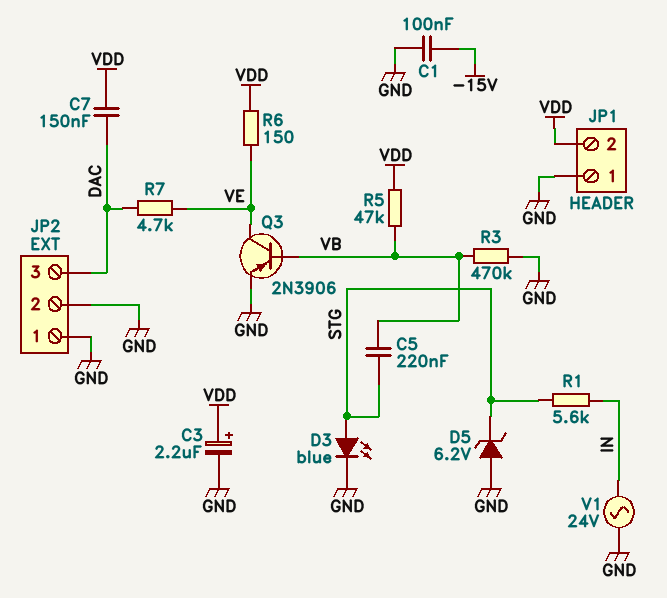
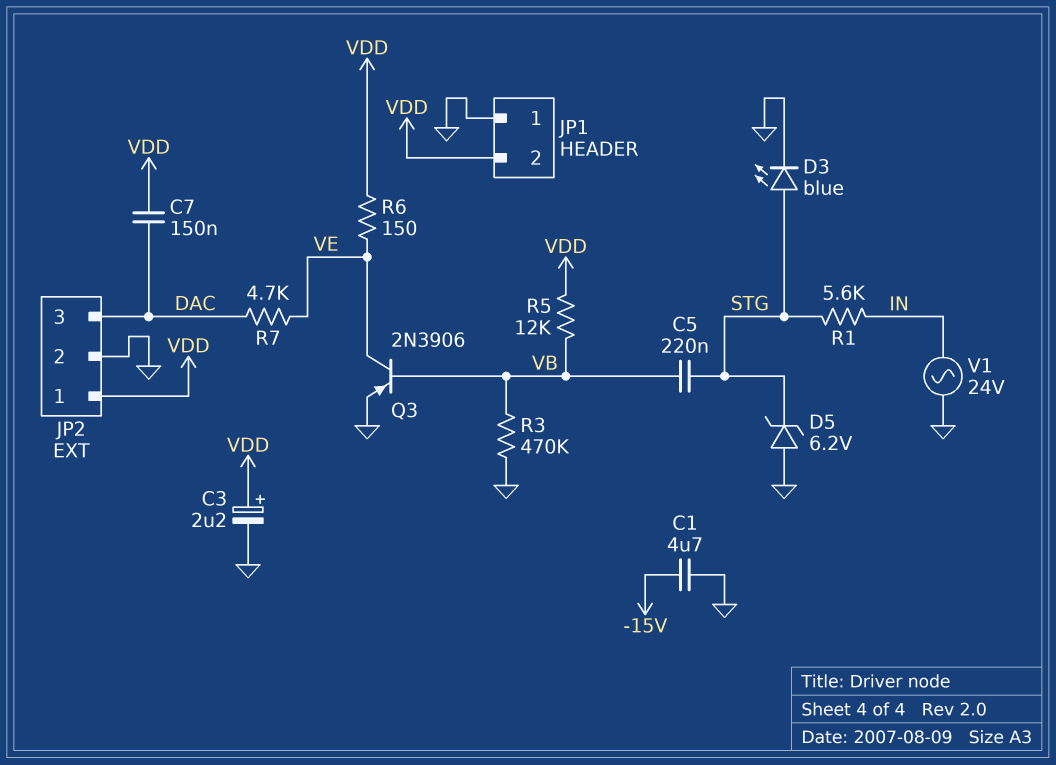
C1: 100nF (-15V, GND) -> 4.7uF (-15V, GND)
JP2 pin 1: GND -> VDD
R5: 47k (VB, VDD) -> 12k (VB, VDD)

